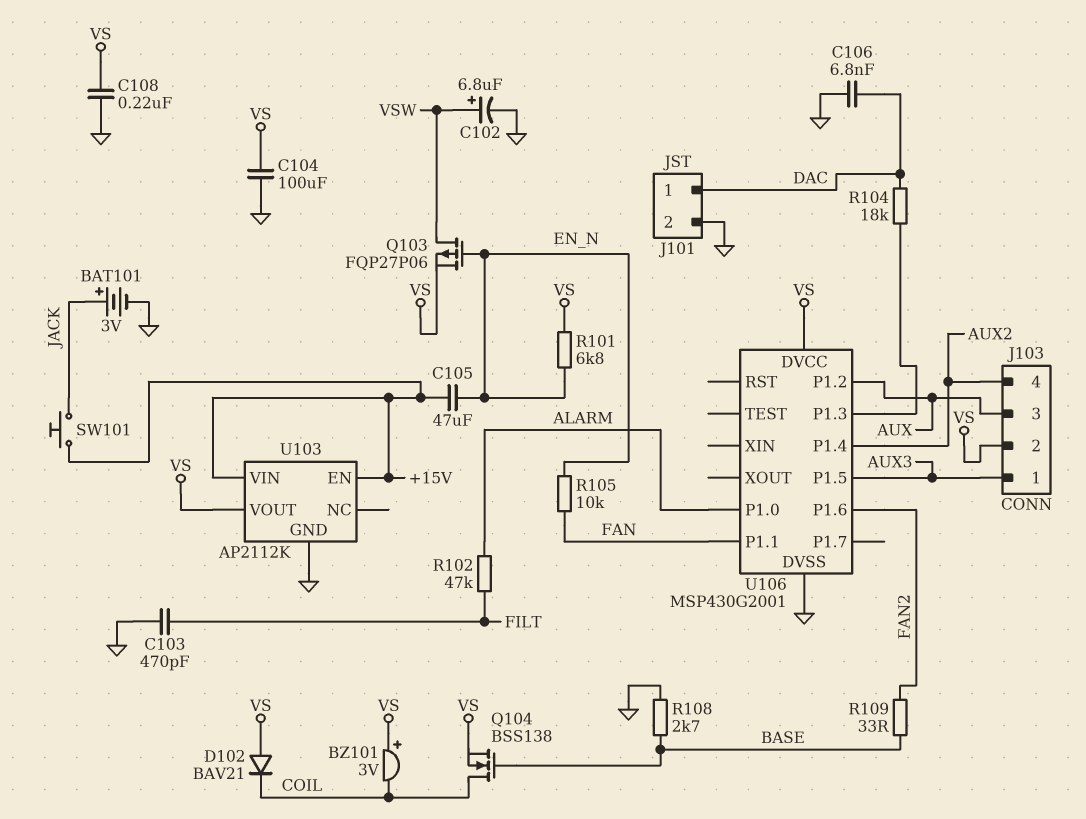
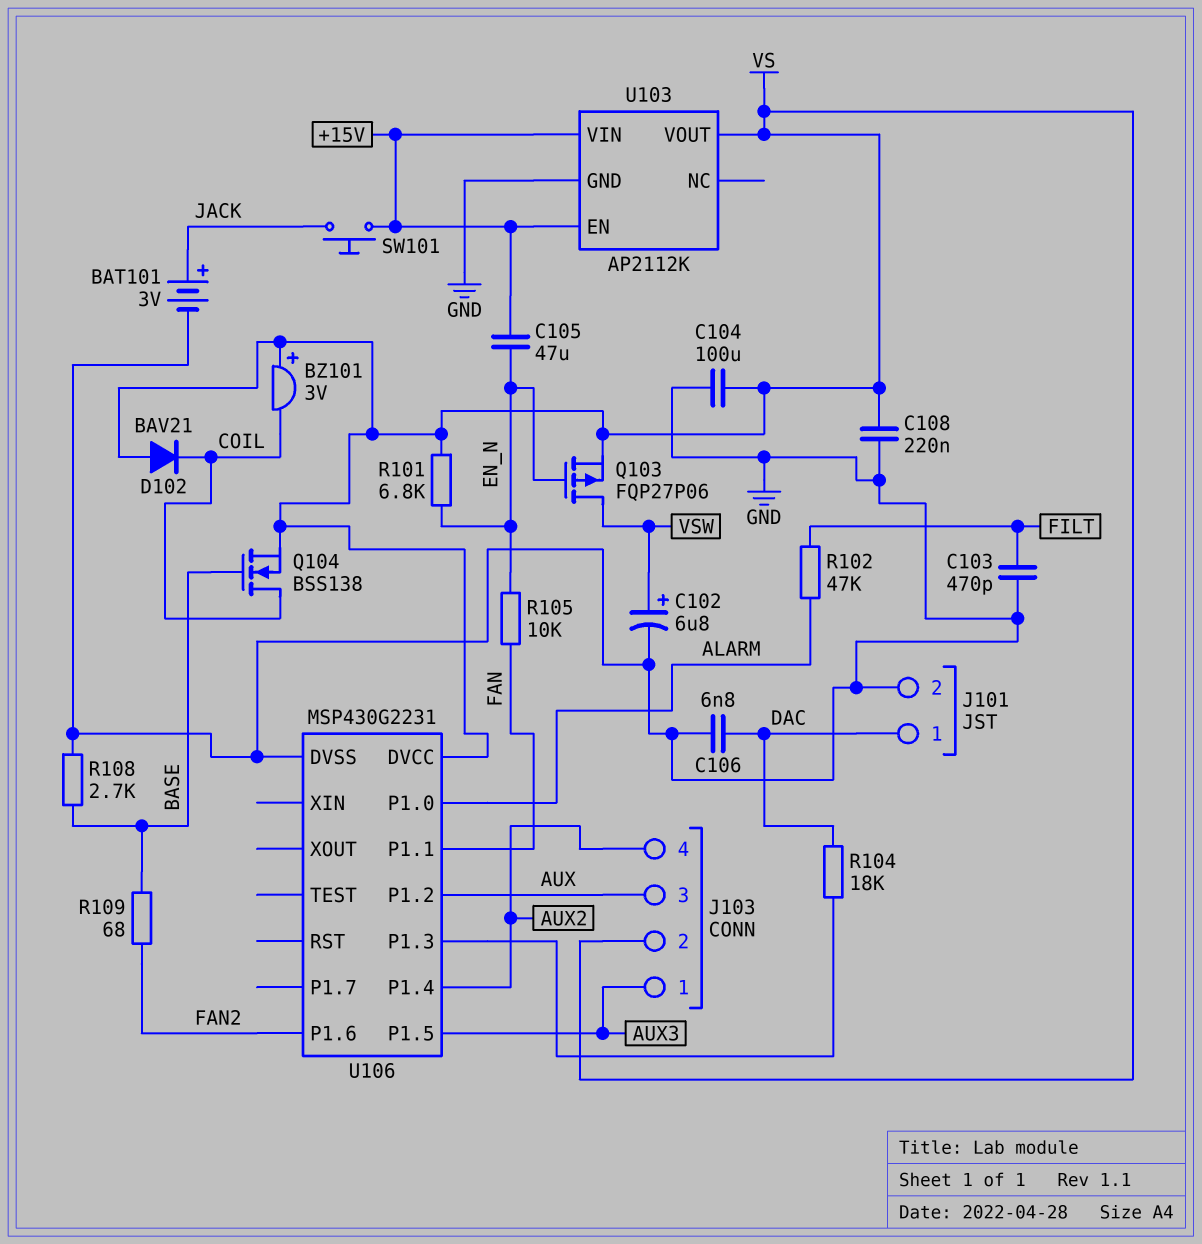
R109: 33 (BASE, FAN2) -> 68 (BASE, FAN2)
U106: MSP430G2001 -> MSP430G2231

